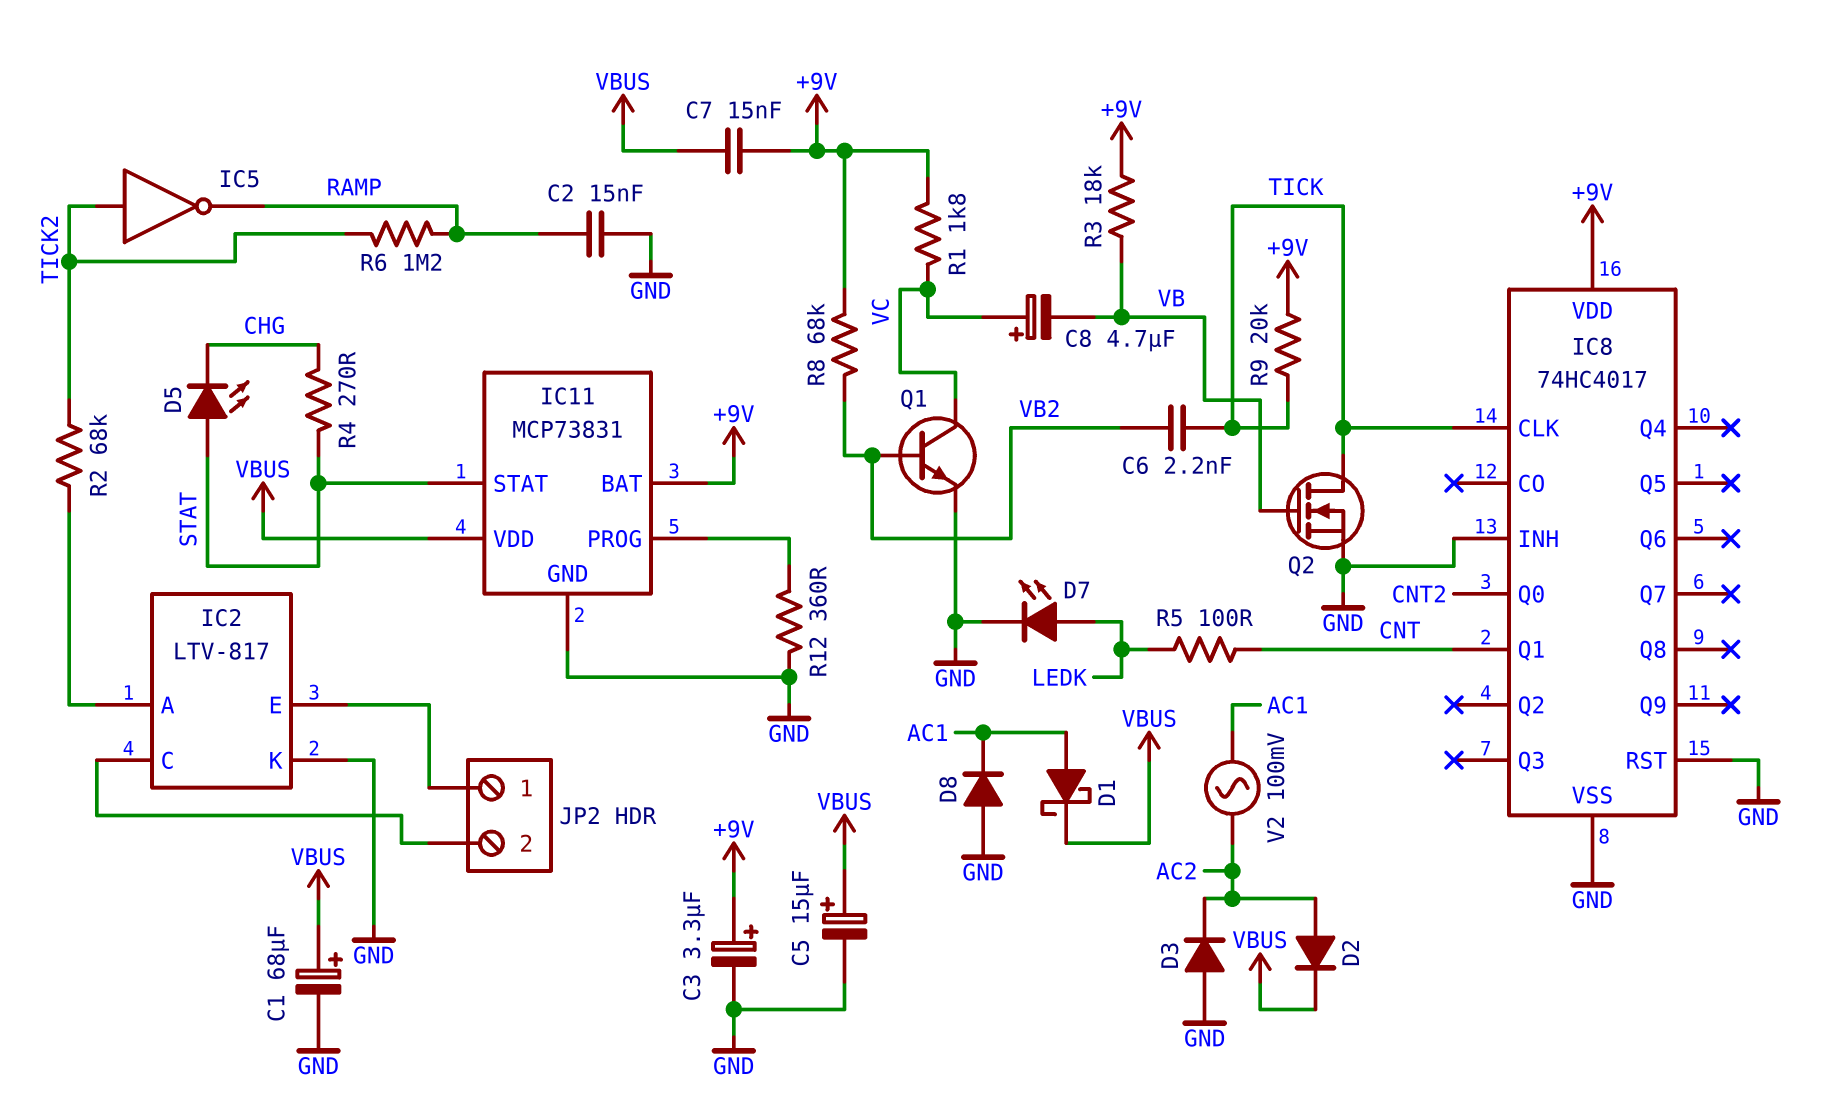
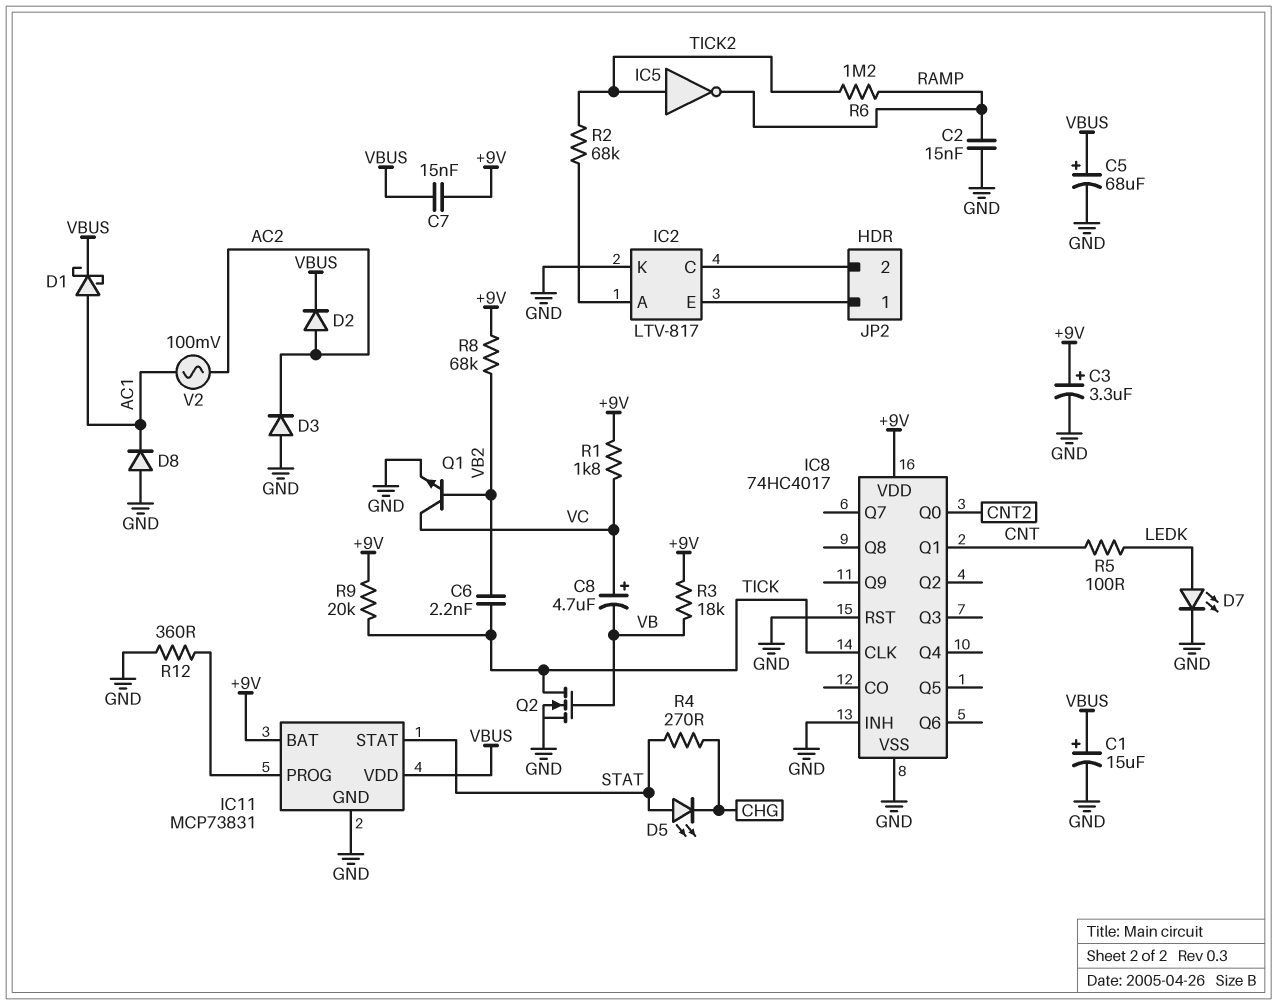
C1: 68uF (plus VBUS, minus GND) -> 15uF (plus VBUS, minus GND)
C5: 15uF (plus VBUS, minus GND) -> 68uF (plus VBUS, minus GND)

